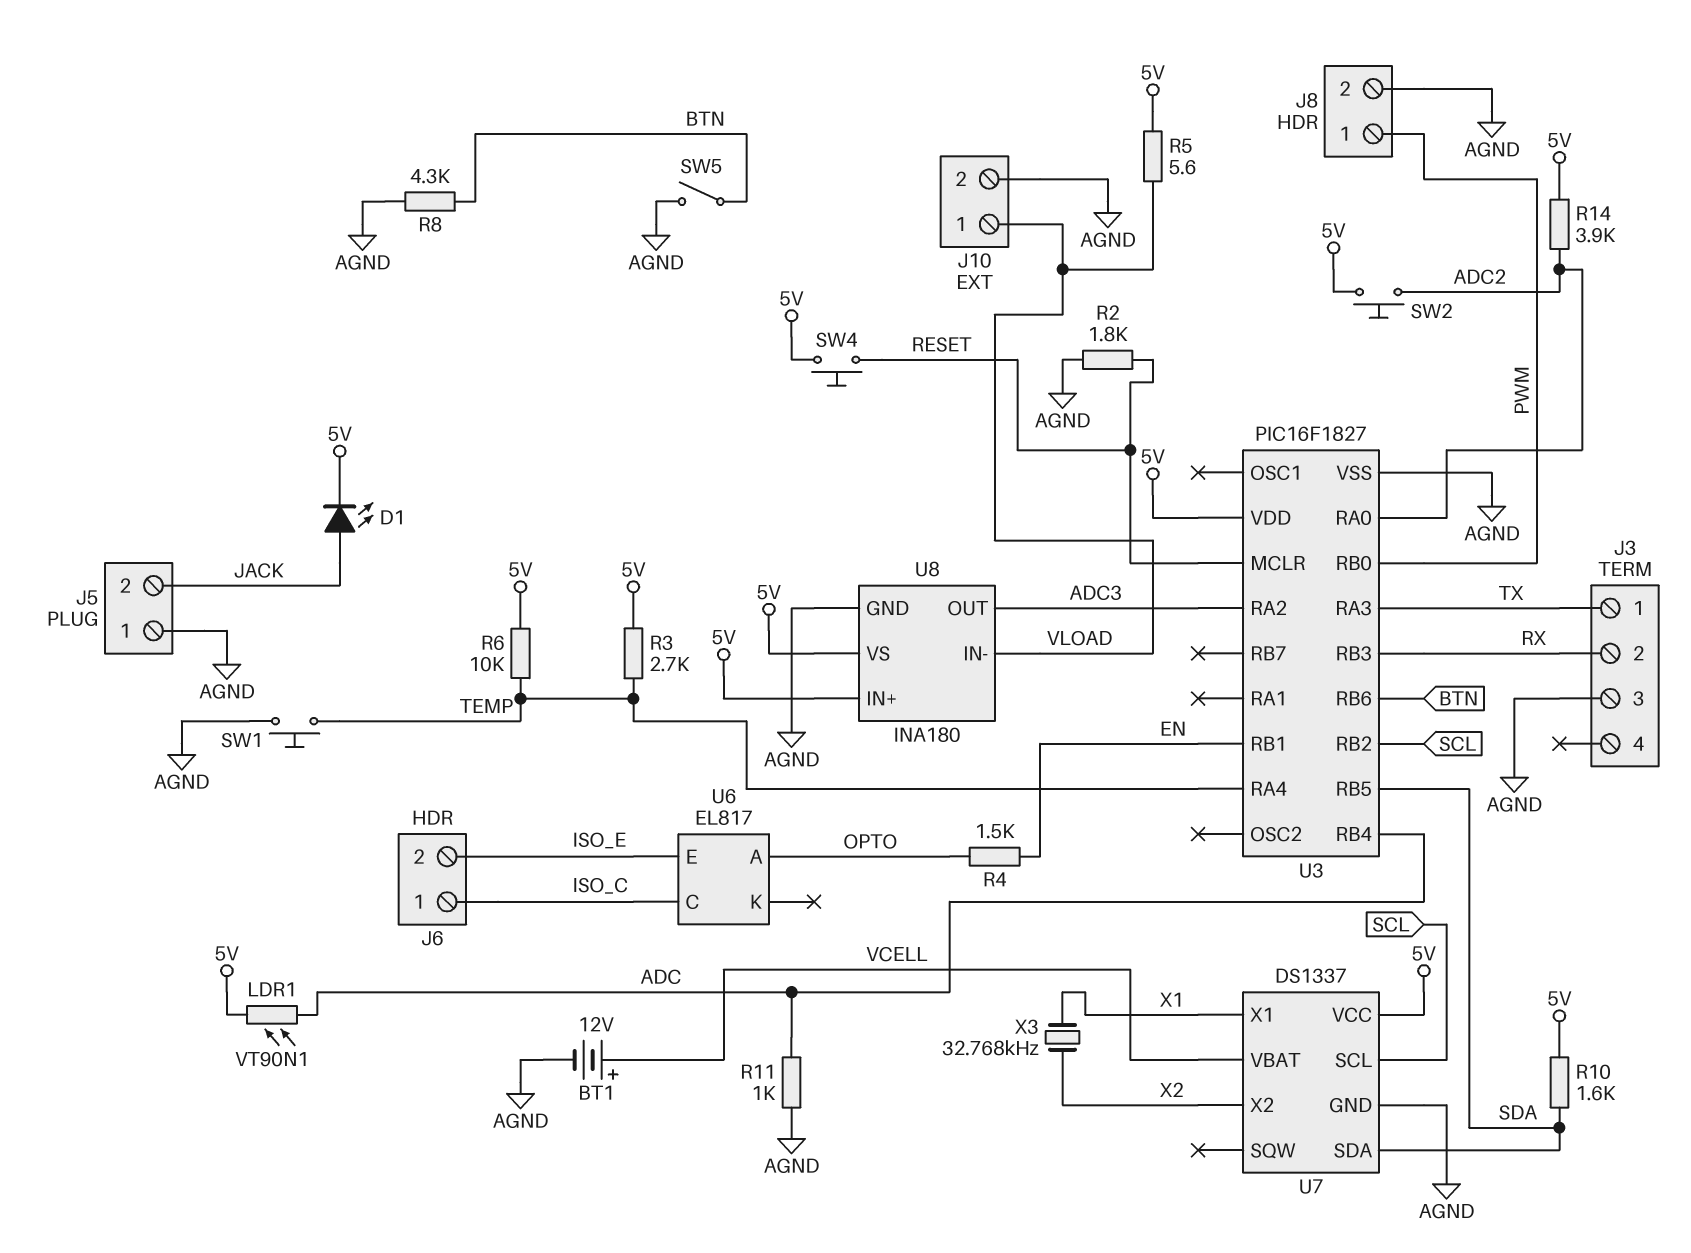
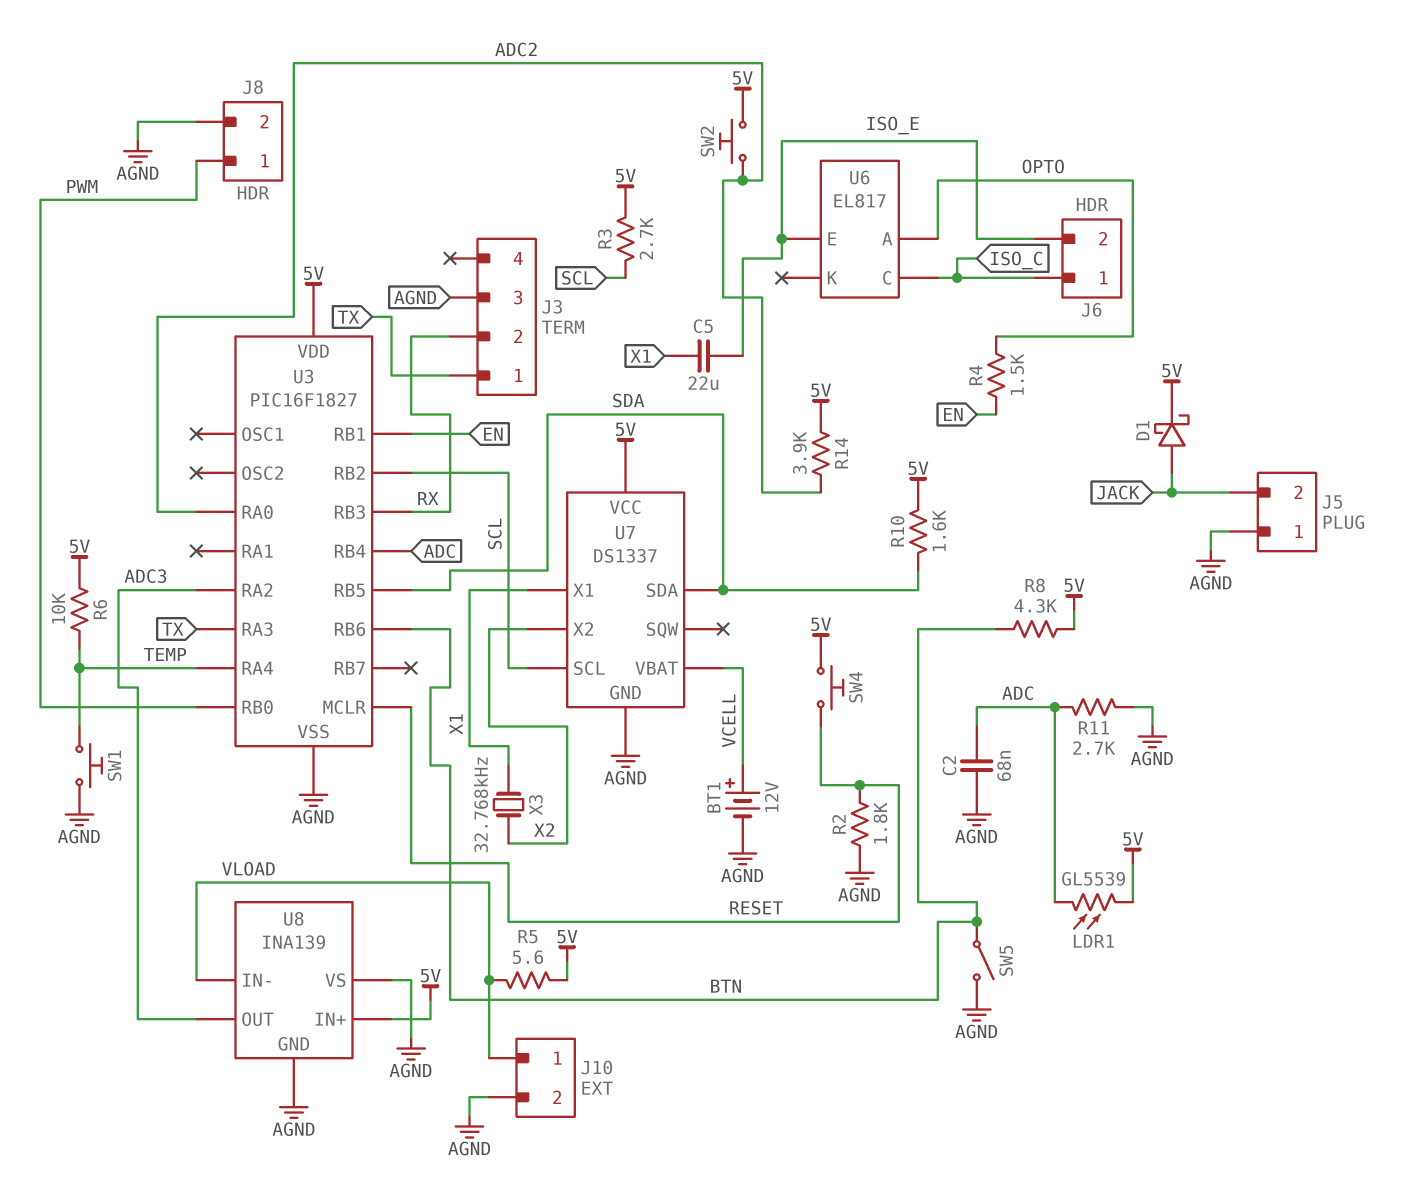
C2: none -> 68nF (ADC, AGND)
C5: none -> 22uF (ISO_E, X1)
D1: LED (A JACK, K 5V) -> schottky (A JACK, K 5V)
LDR1: VT90N1 (5V, ADC) -> GL5539 (5V, ADC)
R3: 2.7k (5V, TEMP) -> 2.7k (5V, SCL)
R8: 4.3k (AGND, BTN) -> 4.3k (5V, BTN)
R11: 1k (ADC, AGND) -> 2.7k (ADC, AGND)
U8: INA180 -> INA139
U8 pin VS: 5V -> AGND

